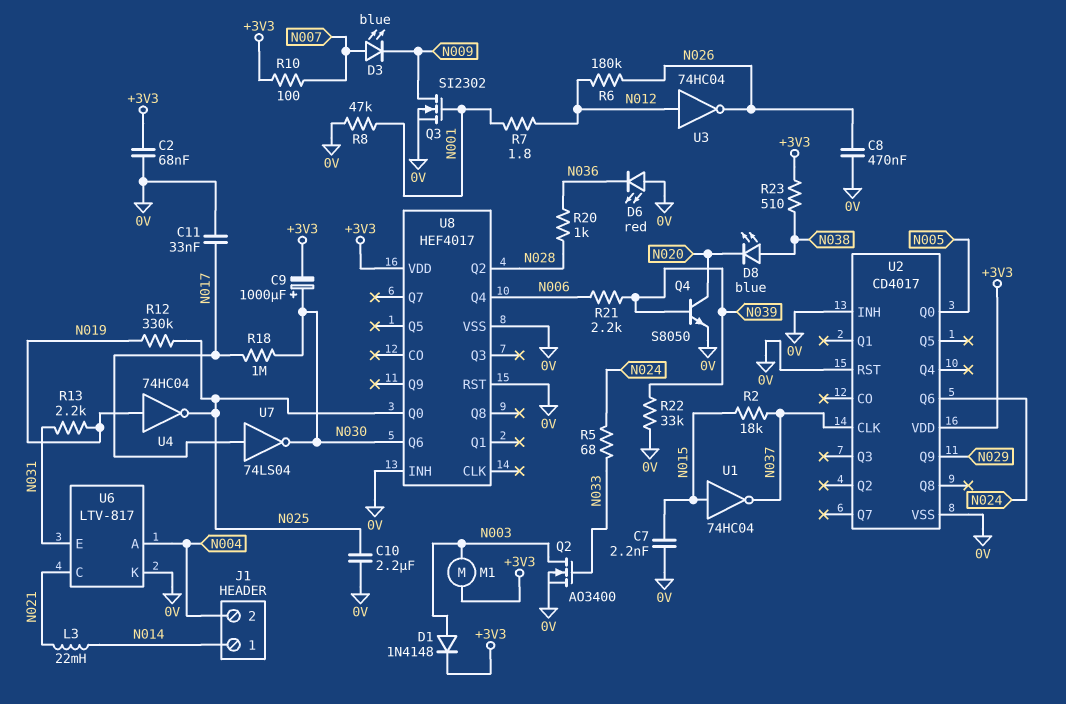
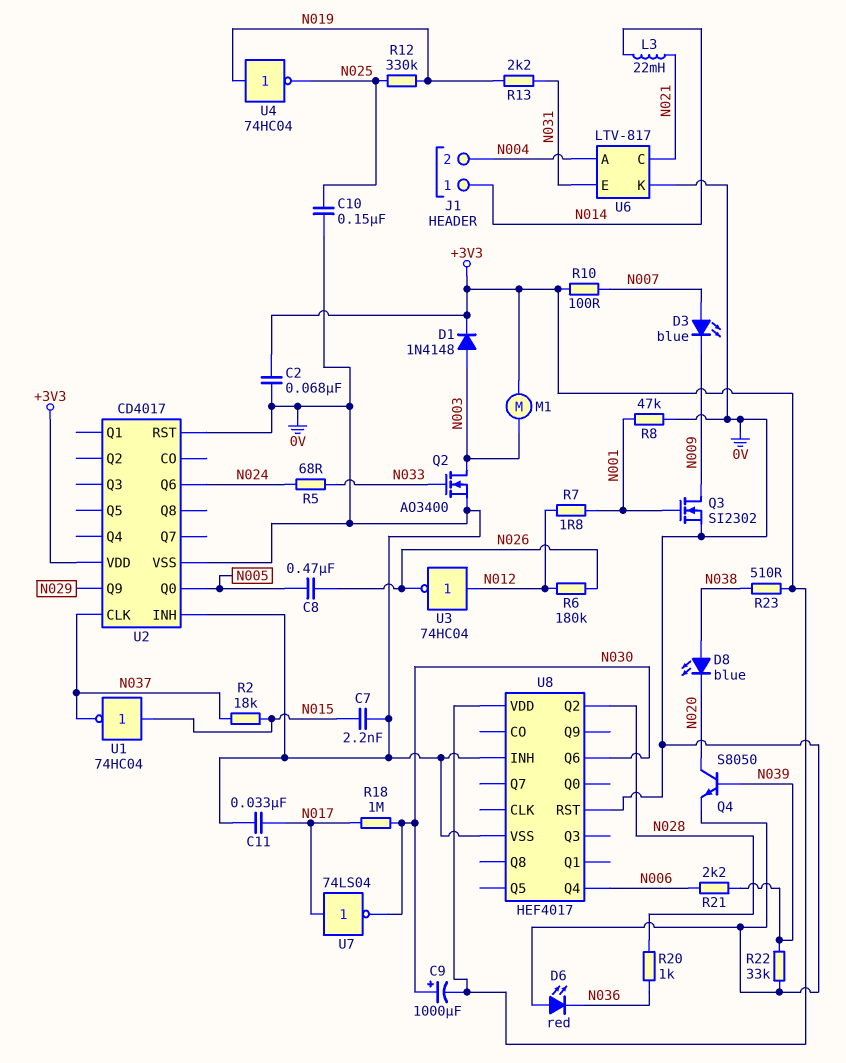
C8: 470nF (0V, N026) -> 470nF (N005, N026)
C10: 2.2uF (0V, N025) -> 150nF (0V, N025)
U8 pin Q0: N025 -> none

